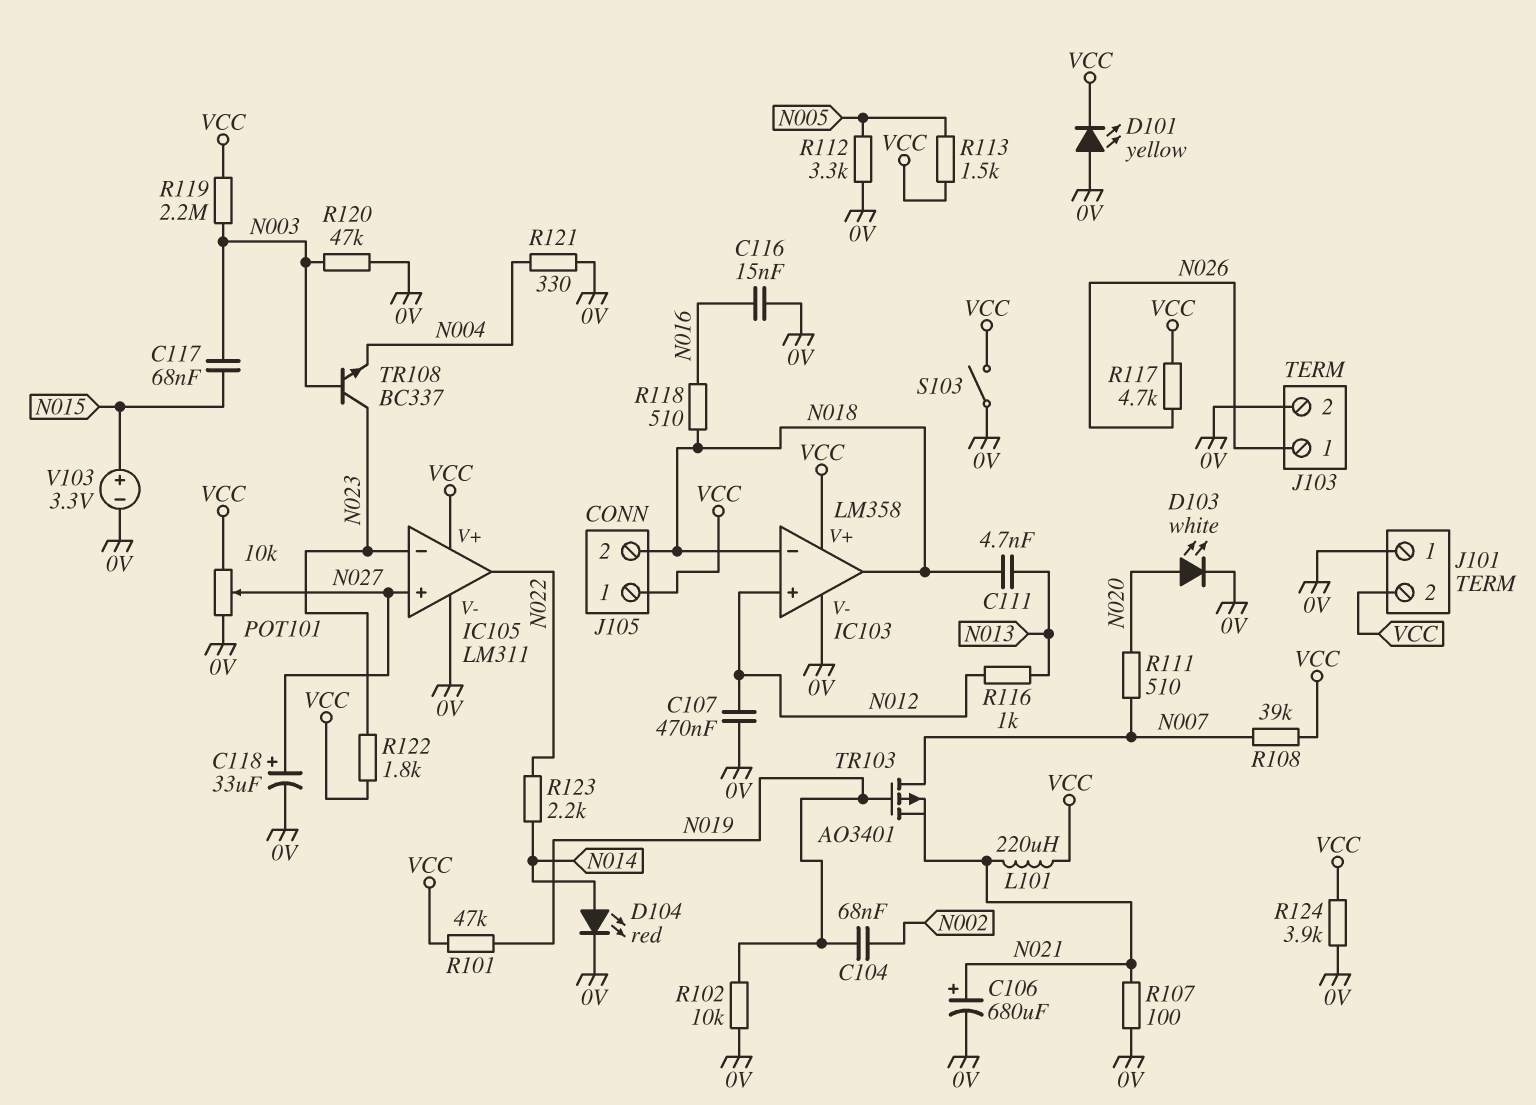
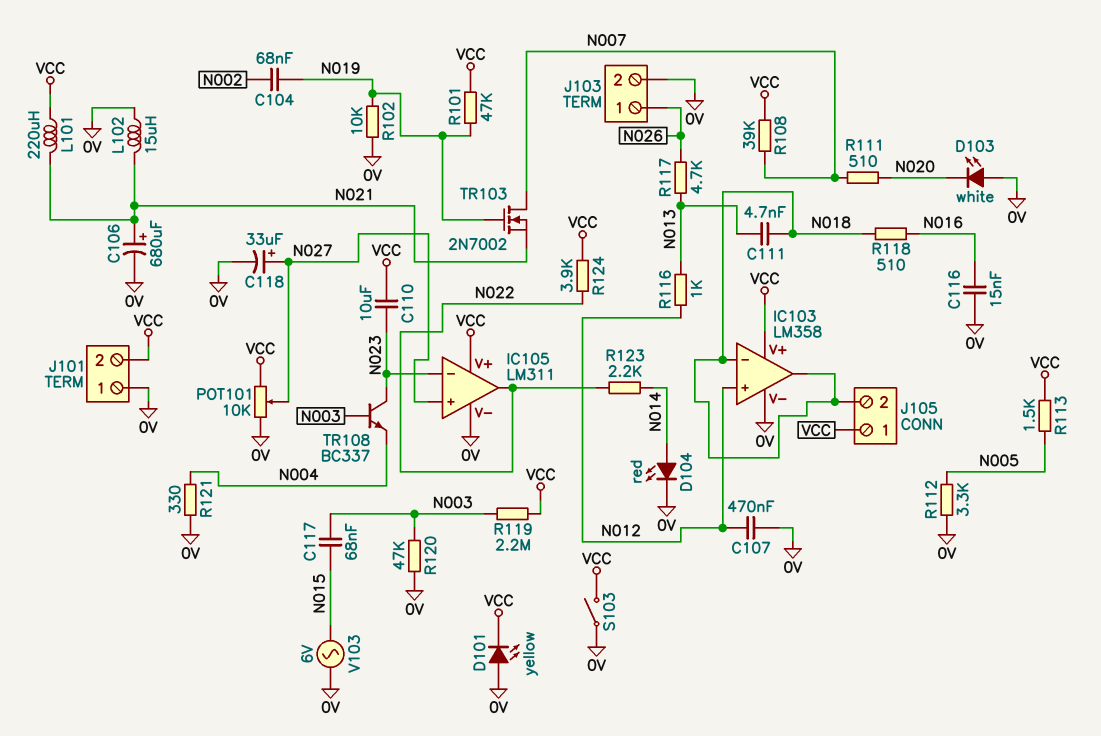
C110: none -> 10uF (N023, VCC)
D103: LED white (A N020, K 0V) -> LED white (A 0V, K N020)
L102: none -> 15uH (0V, N021)
R107: 100 (0V, N021) -> none
R117: 4.7k (N026, VCC) -> 4.7k (N013, N026)
R122: 1.8k (N023, VCC) -> none
R124: 3.9k (0V, VCC) -> 3.9k (N022, VCC)
TR103: PMOS AO3401 (G N019, D N007, S N021) -> NMOS 2N7002 (G N019, D N007, S N021)
V103: 3.3V (plus N015, minus 0V) -> AC 6V (0V, N015)

